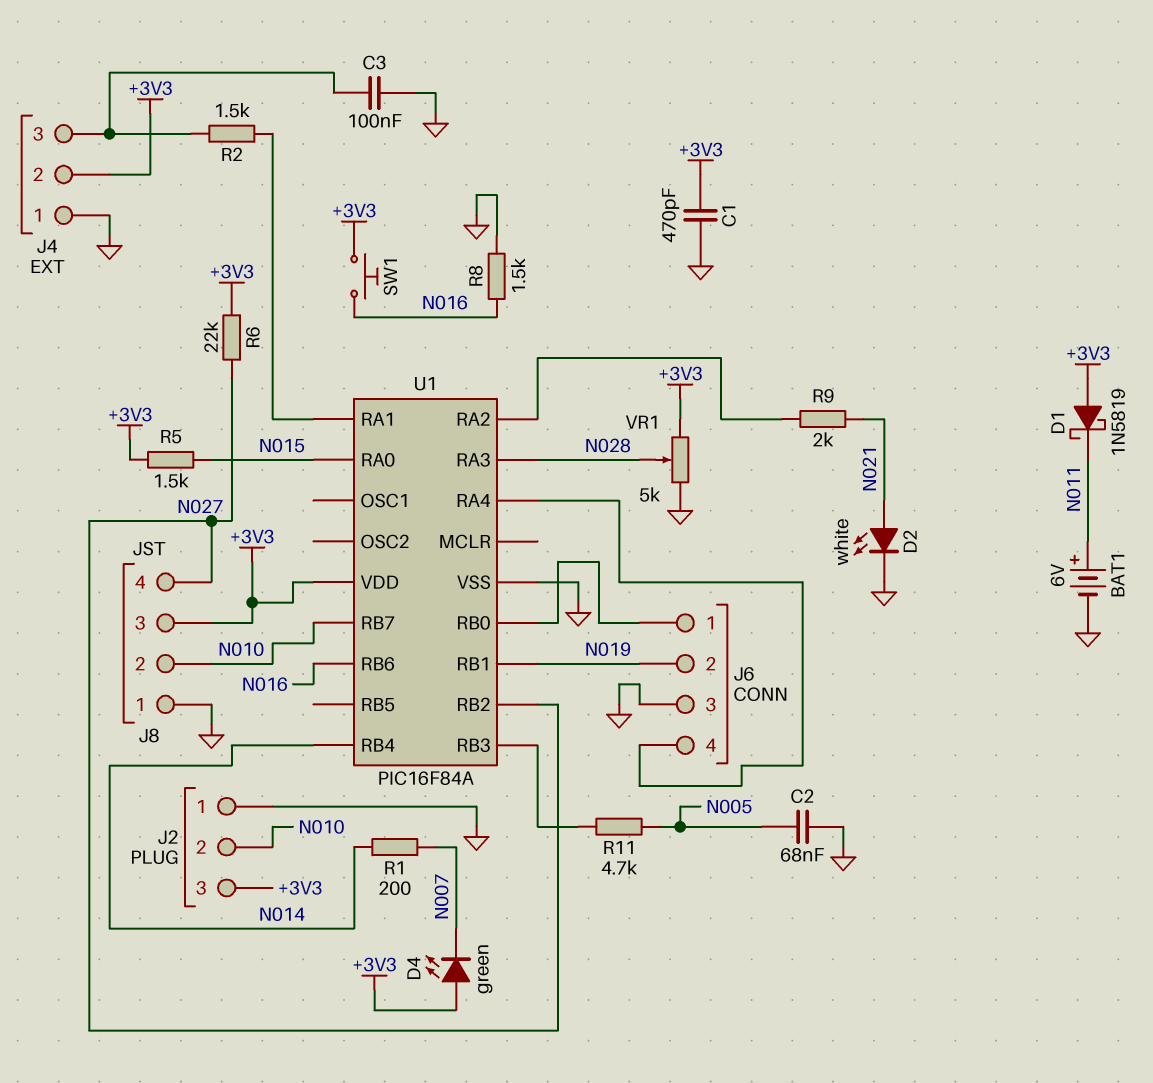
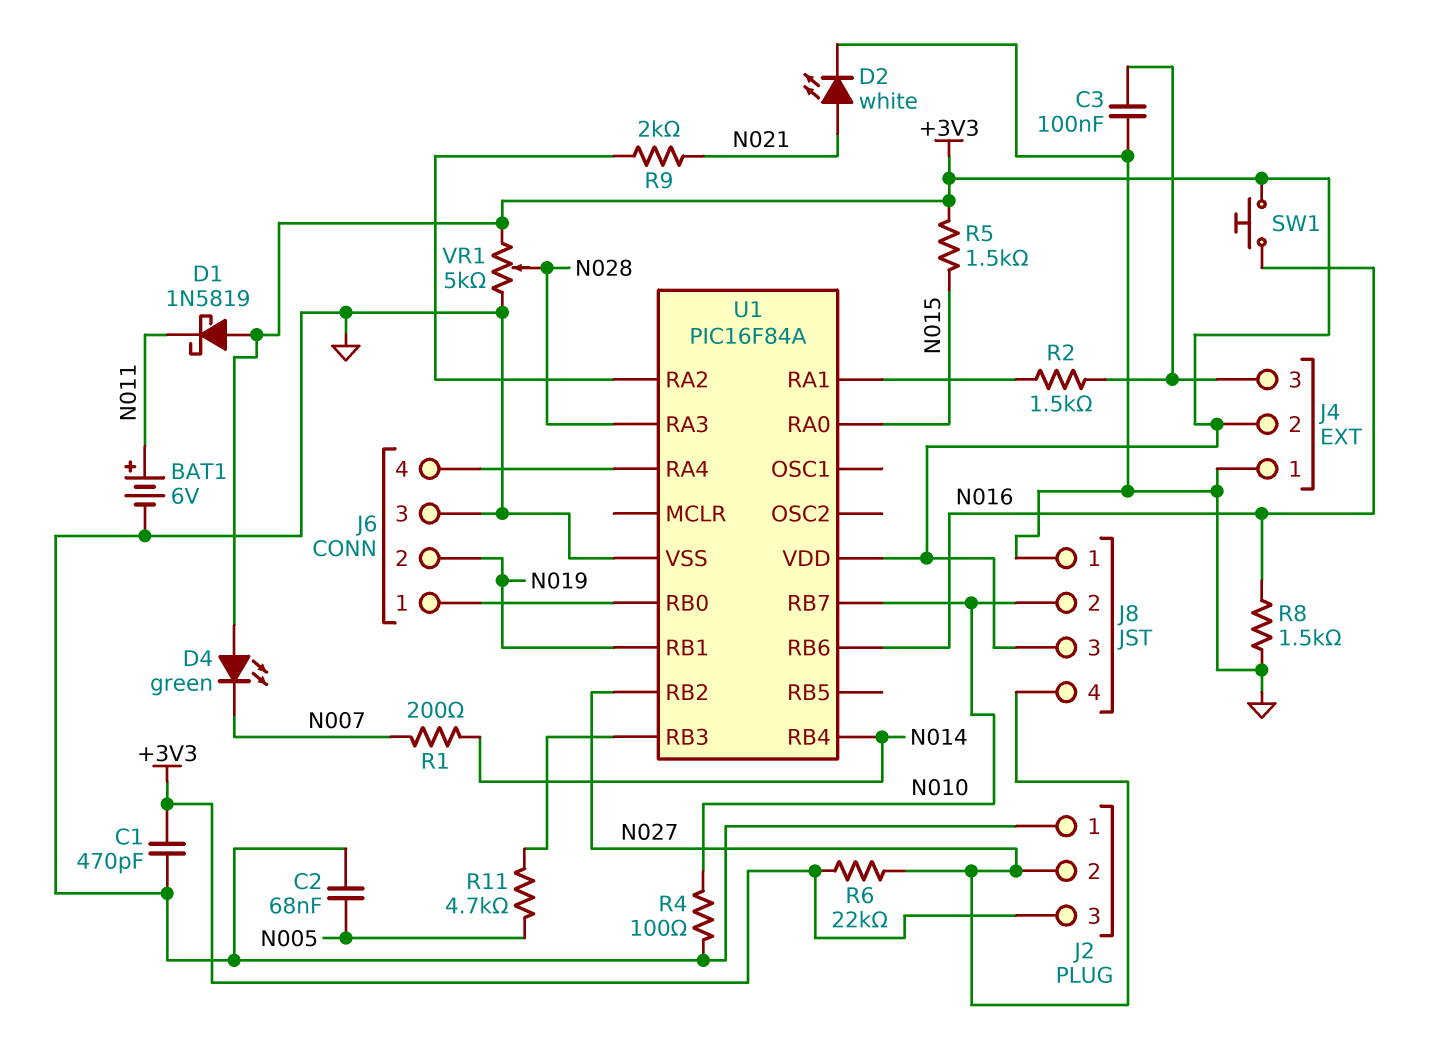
J2 pin 2: N010 -> N027
R4: none -> 100 (GND, N010)

